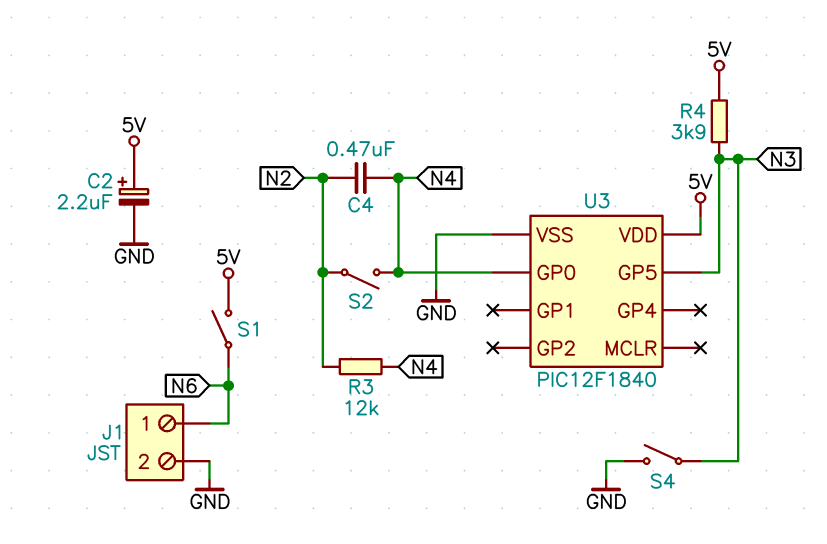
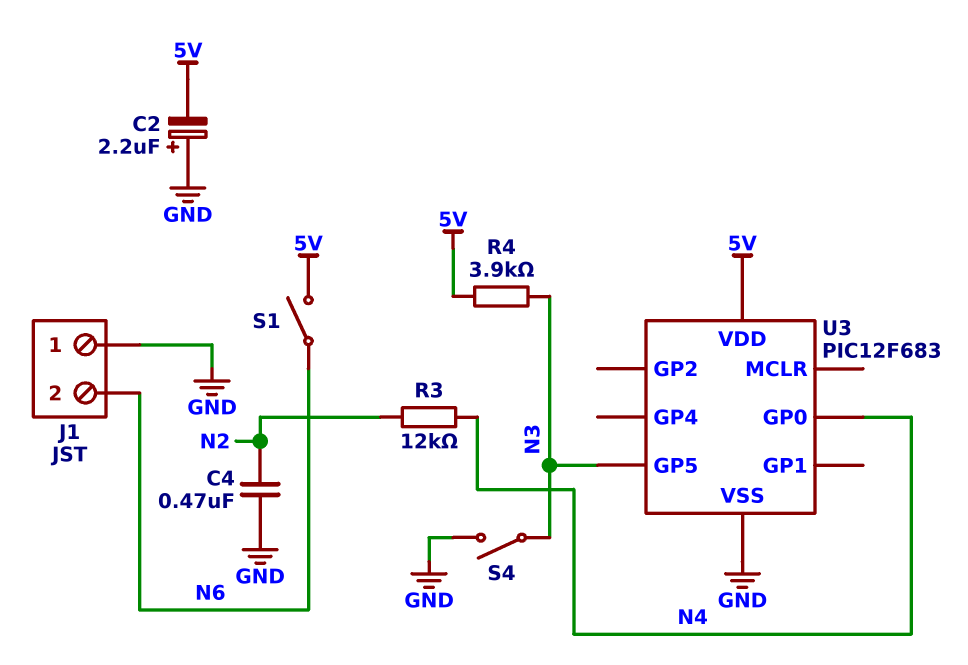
C2: 2.2uF (plus 5V, minus GND) -> 2.2uF (plus GND, minus 5V)
C4: 470nF (N2, N4) -> 470nF (GND, N2)
J1 pin 1: N6 -> GND
J1 pin 2: GND -> N6
S2: switch (N2, N4) -> none
U3: PIC12F1840 -> PIC12F683

